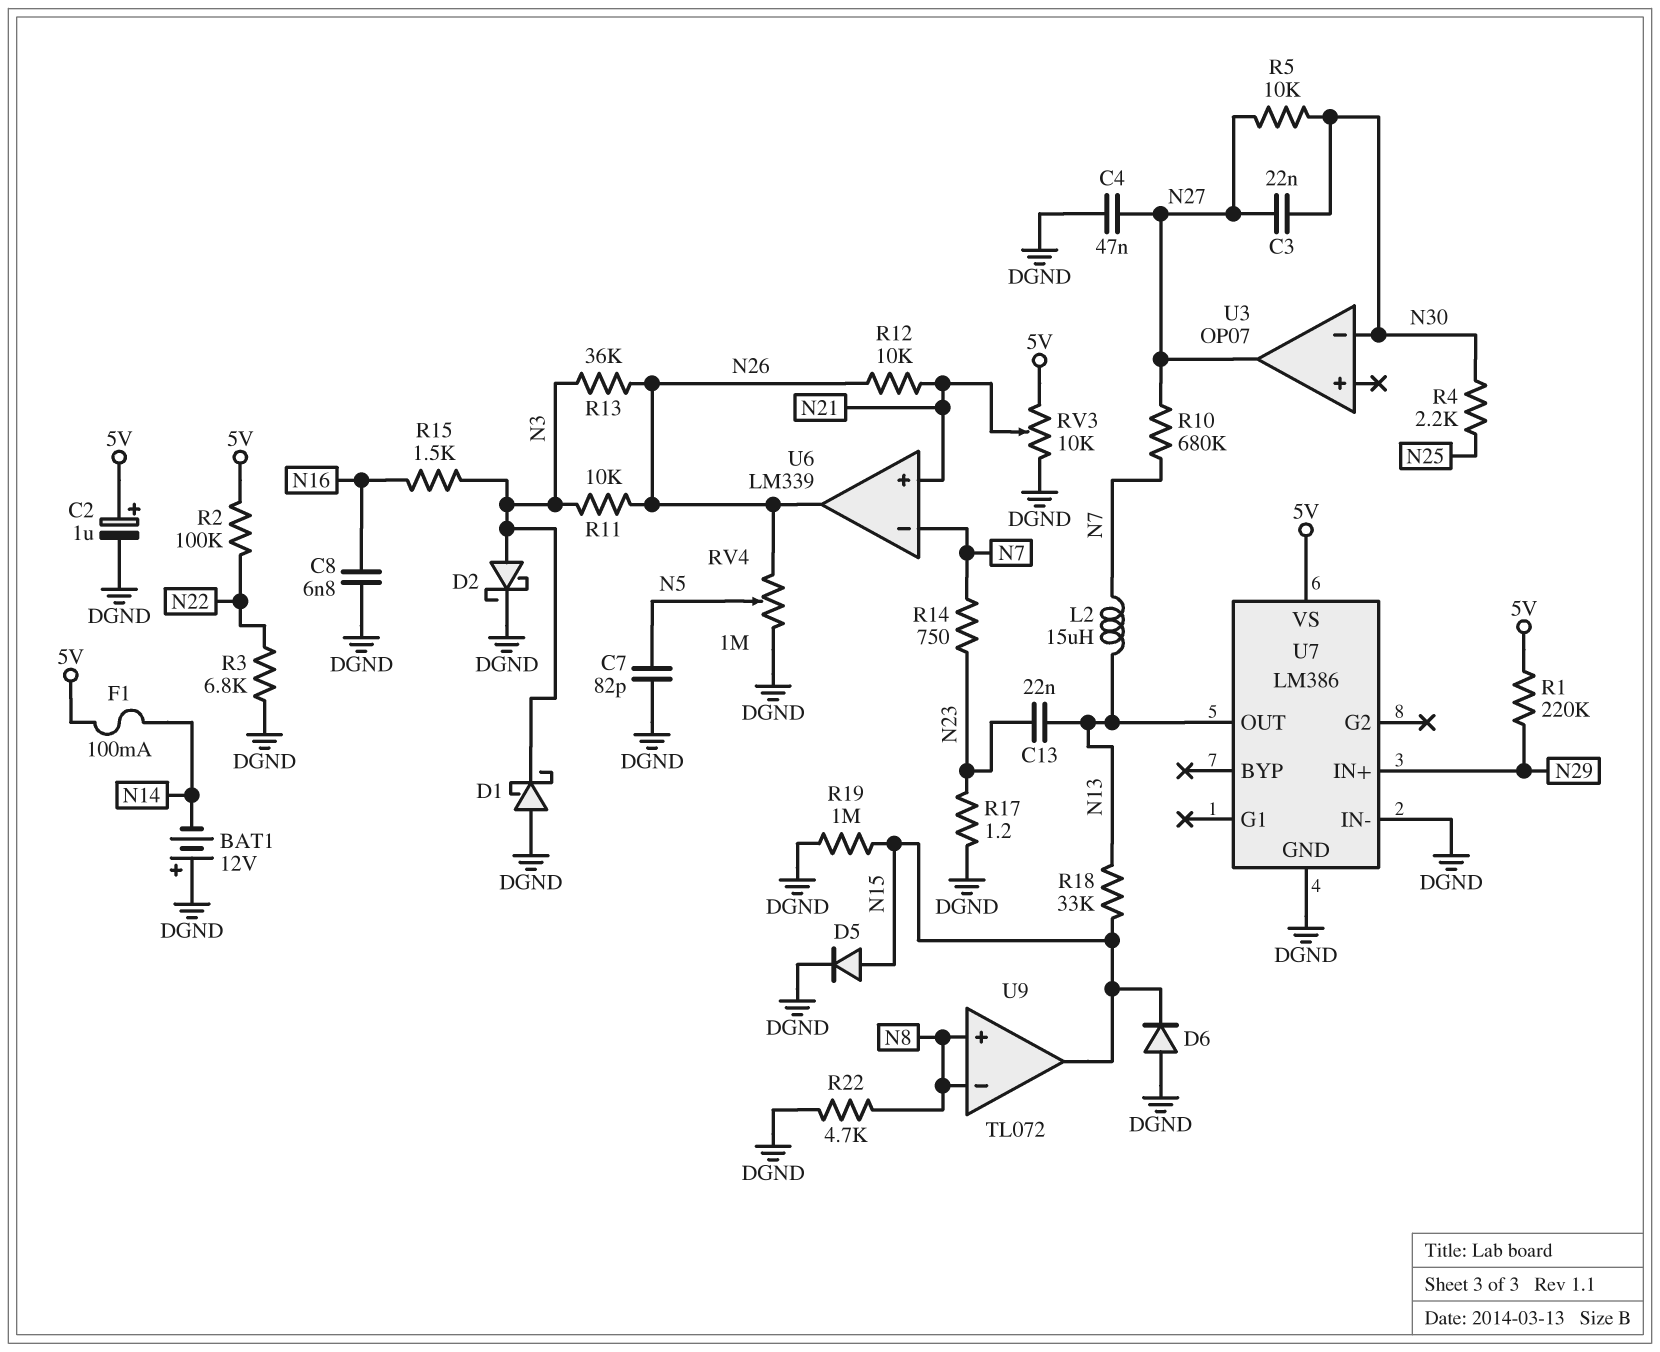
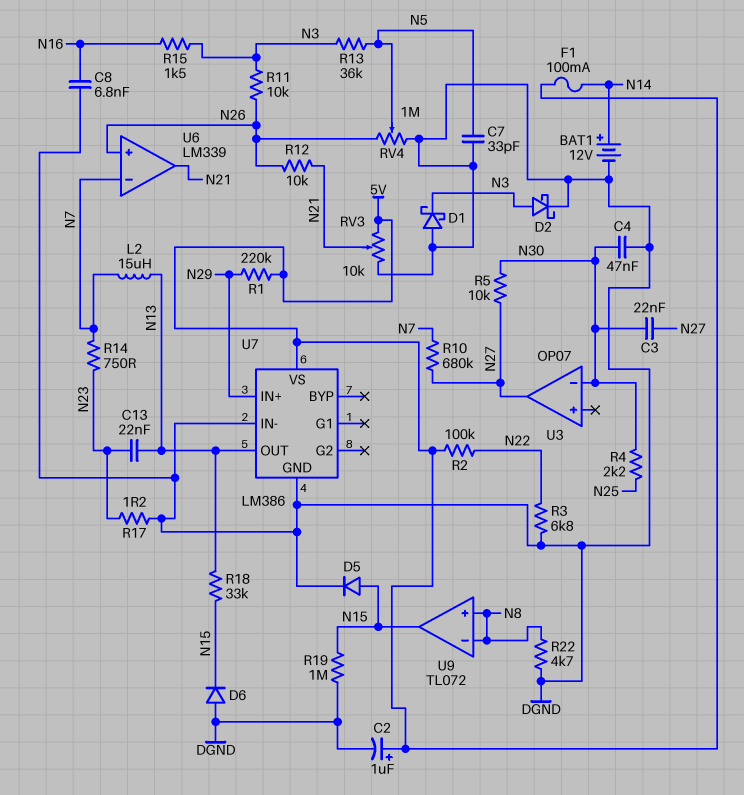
BAT1: 12V (plus DGND, minus N14) -> 12V (plus N14, minus DGND)
C4: 47nF (DGND, N27) -> 47nF (DGND, N30)
C7: 82pF (DGND, N5) -> 33pF (DGND, N5)
R13: 36k (N3, N26) -> 36k (N3, N5)
U6 pin in+: N21 -> N26
U6 pin out: N26 -> N21

